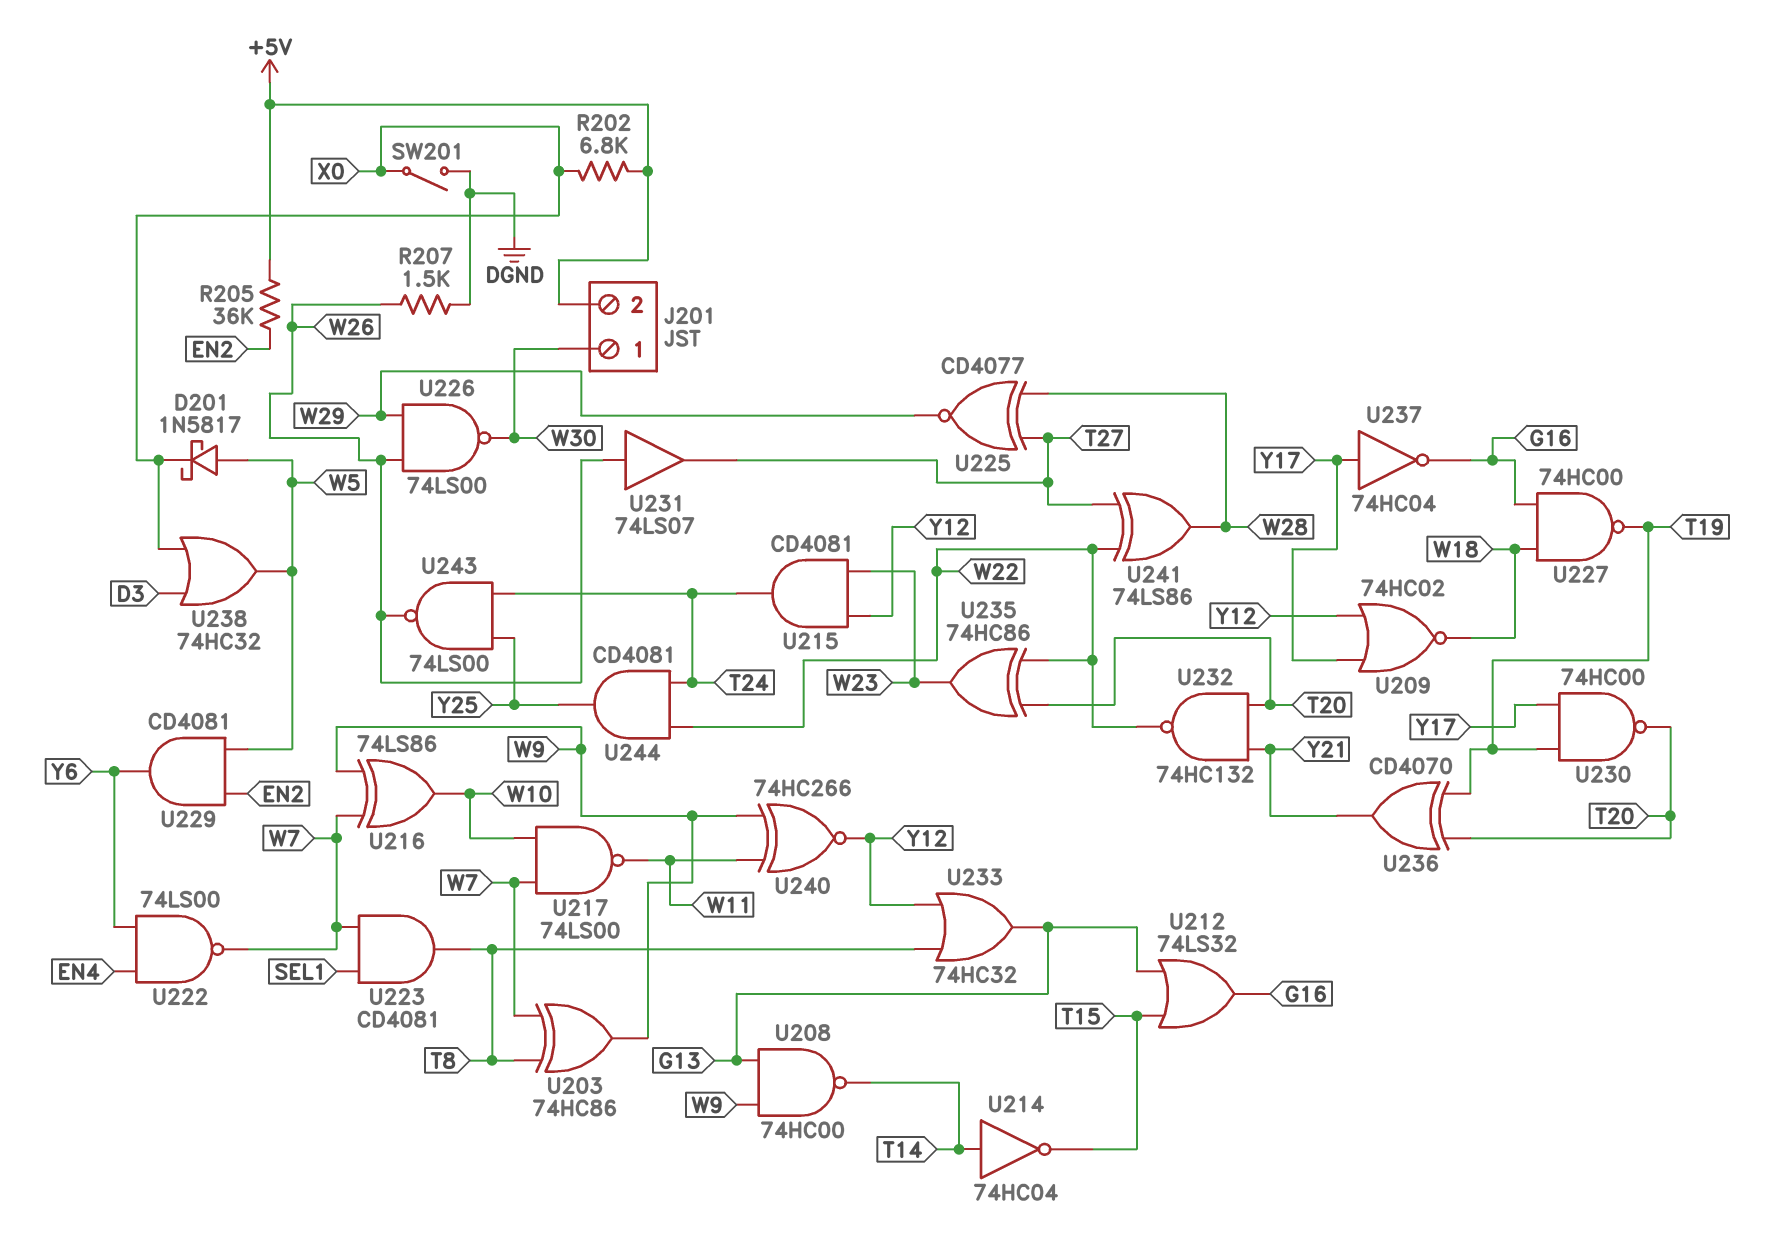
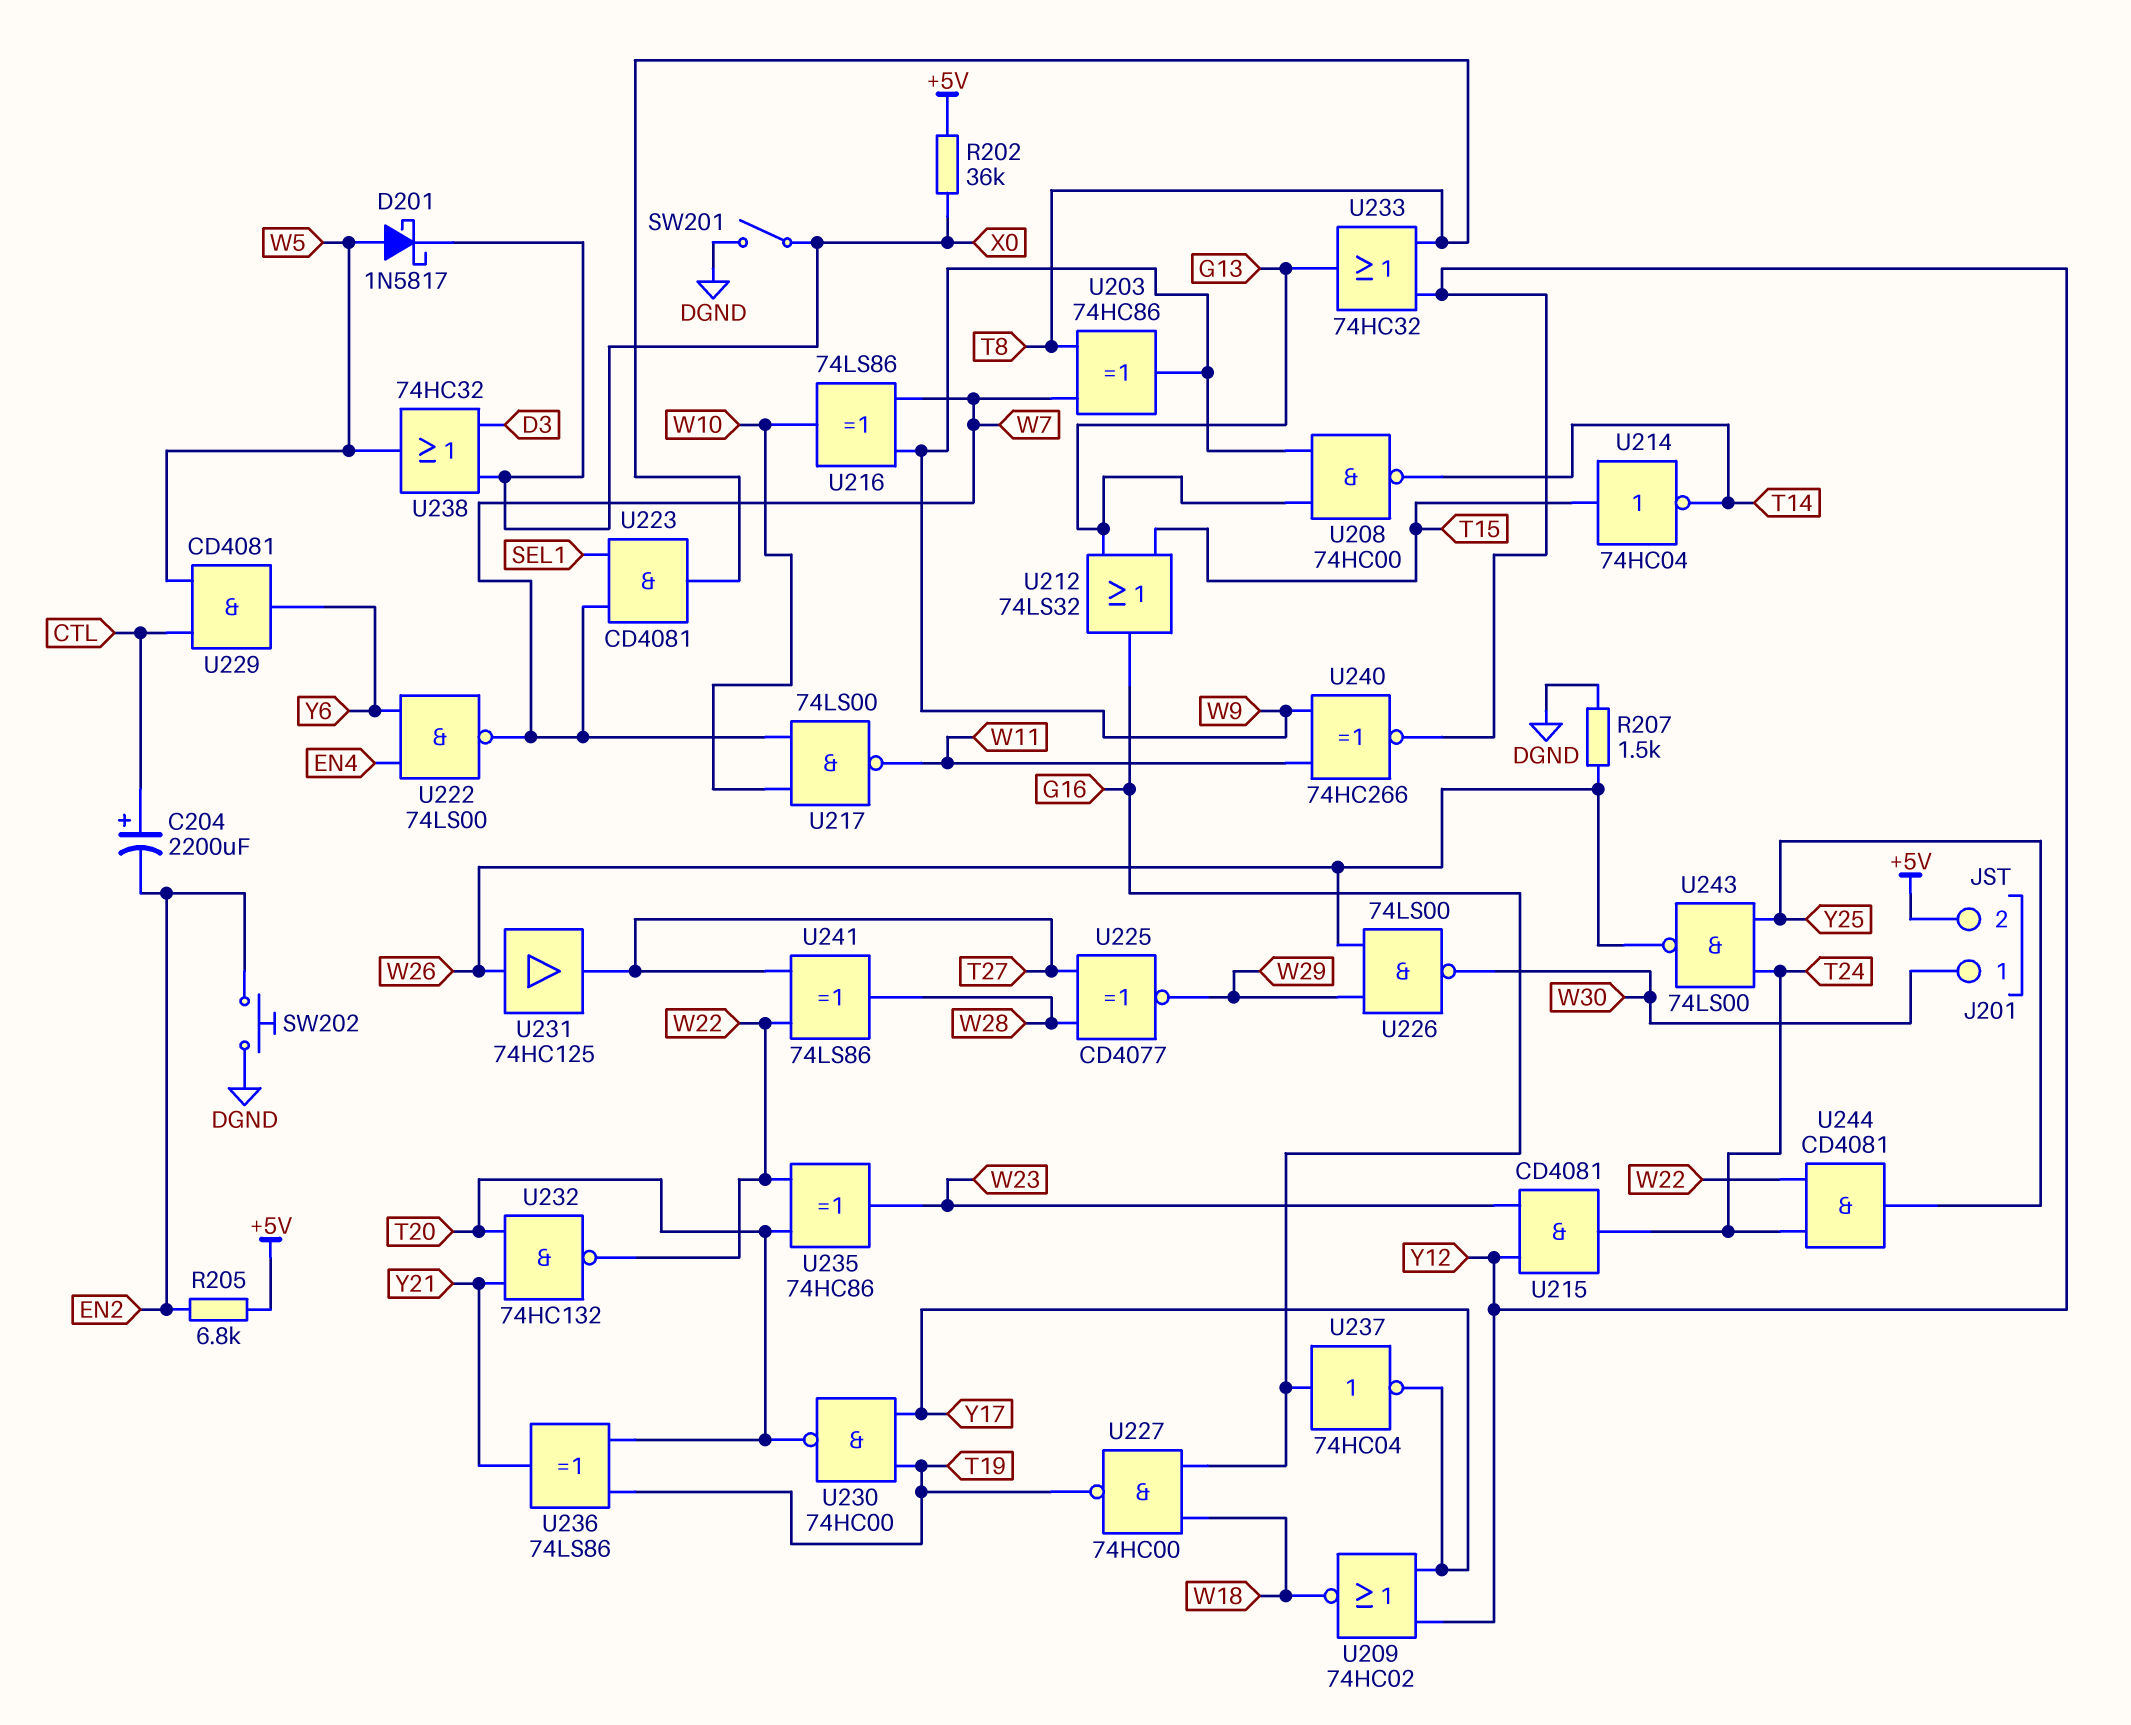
C204: none -> 2200uF (plus CTL, minus EN2)
R202: 6.8k (+5V, X0) -> 36k (+5V, X0)
R205: 36k (+5V, EN2) -> 6.8k (+5V, EN2)
SW202: none -> button (DGND, EN2)
U214: NOT 74HC04 (in T14, out T15) -> NOT 74HC04 (in T15, out T14)
U229: AND CD4081 (in EN2, in W5, out Y6) -> AND CD4081 (in CTL, in W5, out Y6)
U231: buffer 74LS07 (in W26, out T27) -> buffer 74HC125 (in W26, out T27)
U236: XOR CD4070 (in T19, in T20, out Y21) -> XOR 74LS86 (in T19, in T20, out Y21)
U237: NOT 74HC04 (in Y17, out G16) -> NOT 74HC04 (in G16, out Y17)

